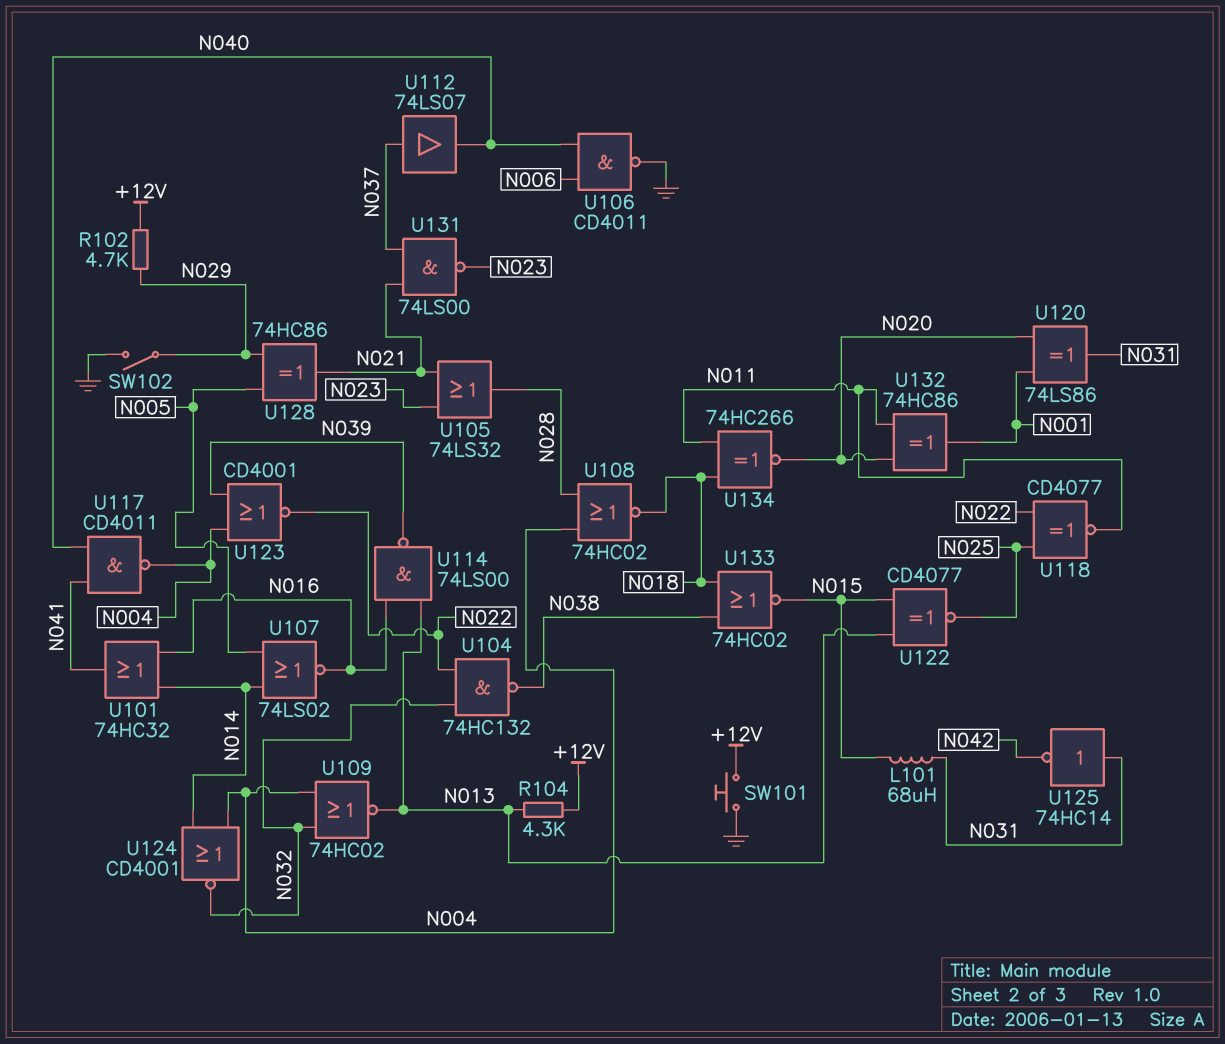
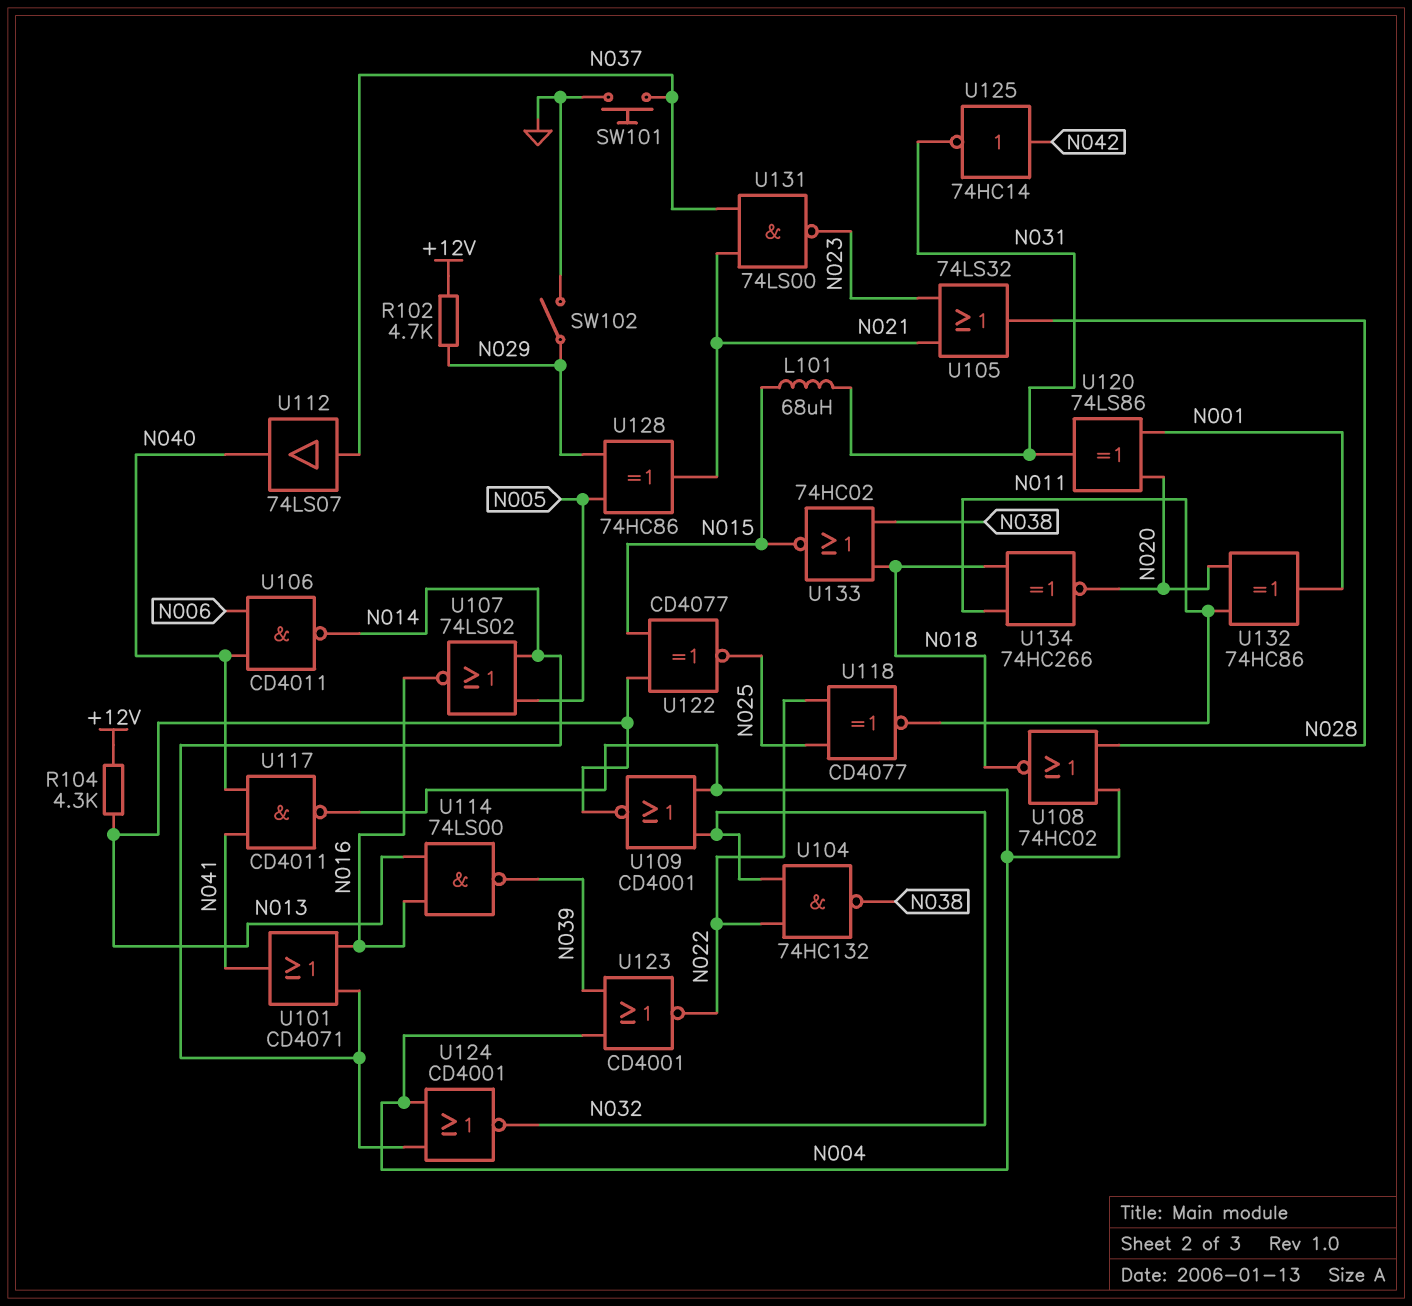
SW101: button (+12V, GND) -> button (GND, N037)
U101: OR 74HC32 (in N014, in N016, out N041) -> OR CD4071 (in N014, in N016, out N041)
U106: NAND CD4011 (in N006, in N040, out GND) -> NAND CD4011 (in N006, in N040, out N014)
U109: NOR 74HC02 (in N004, in N032, out N013) -> NOR CD4001 (in N004, in N032, out N013)
U125: NOT 74HC14 (in N031, out N042) -> NOT 74HC14 (in N042, out N031)

